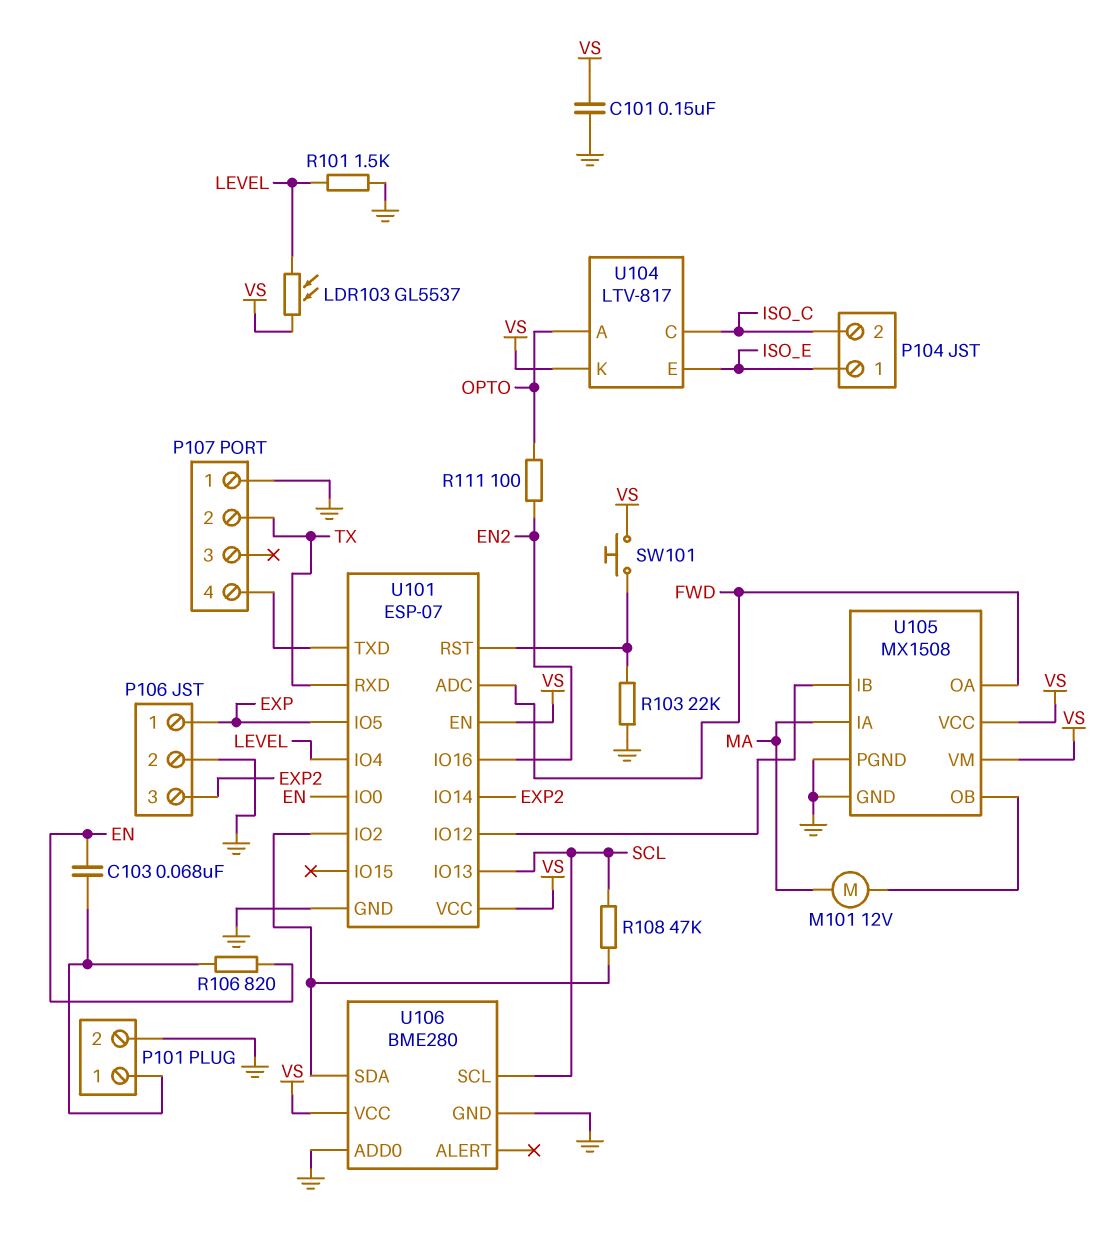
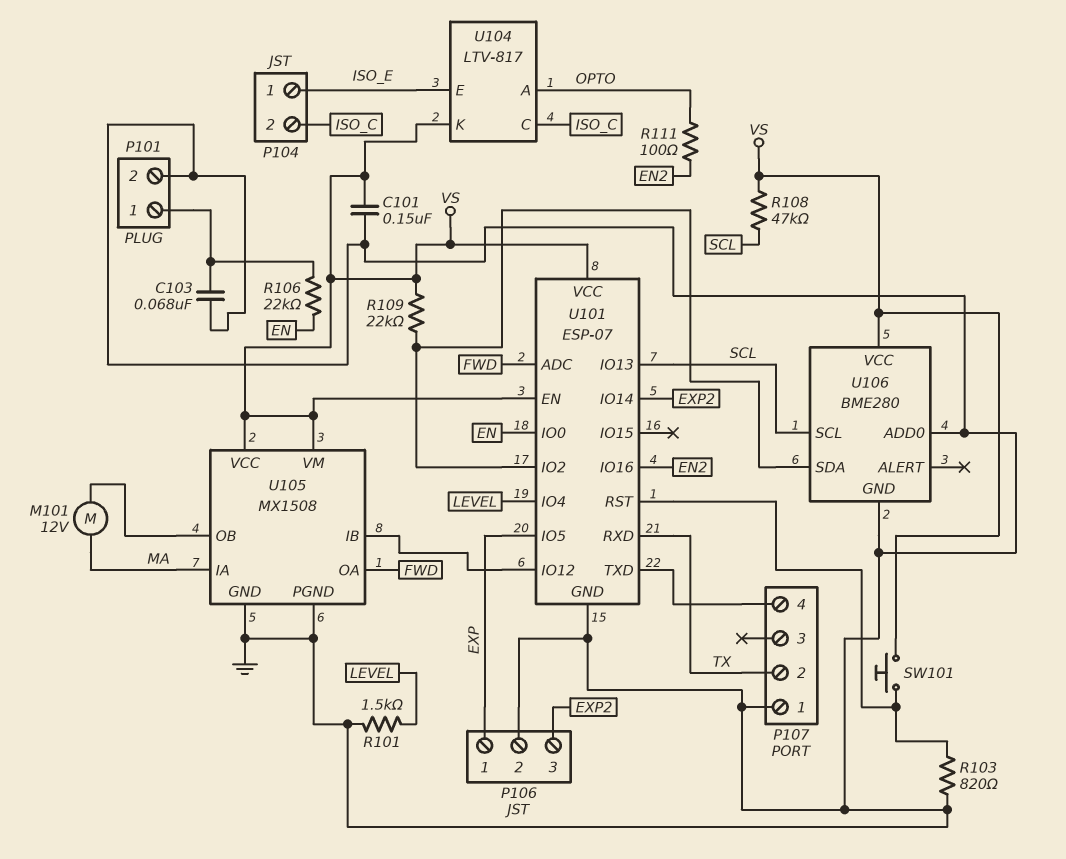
C103: 68nF (EN, P101/1) -> 68nF (GND, P101/1)
LDR103: GL5537 (LEVEL, VS) -> none
R103: 22k (GND, U101/RST) -> 820 (GND, U101/RST)
R106: 820 (EN, P101/1) -> 22k (EN, P101/1)
R108: 47k (SCL, U101/IO2) -> 47k (SCL, VS)
R109: none -> 22k (U101/IO2, VS)

